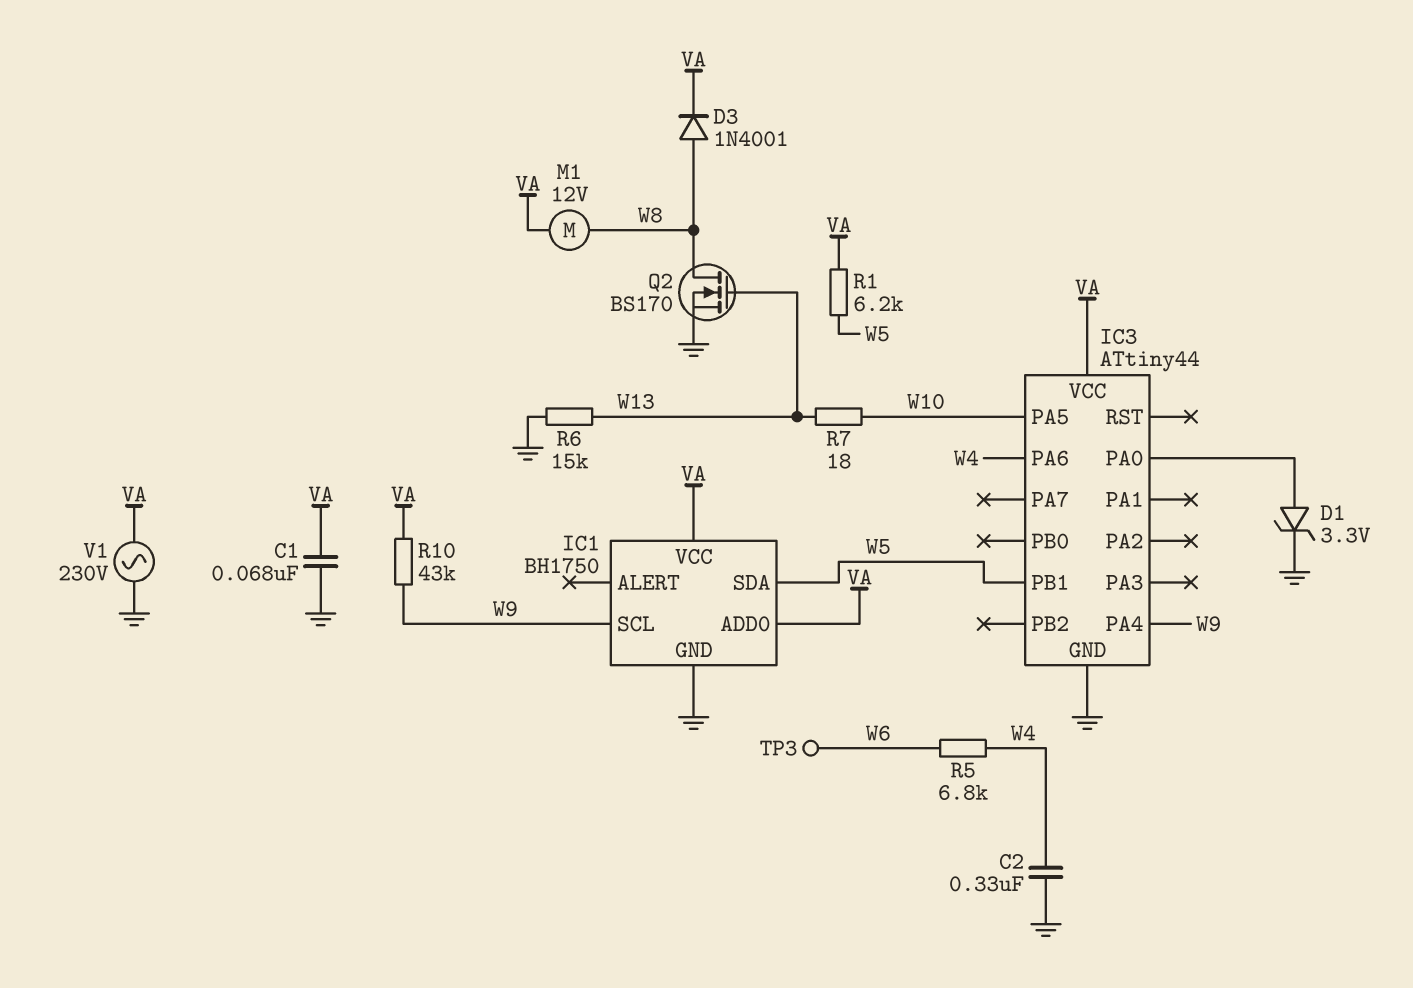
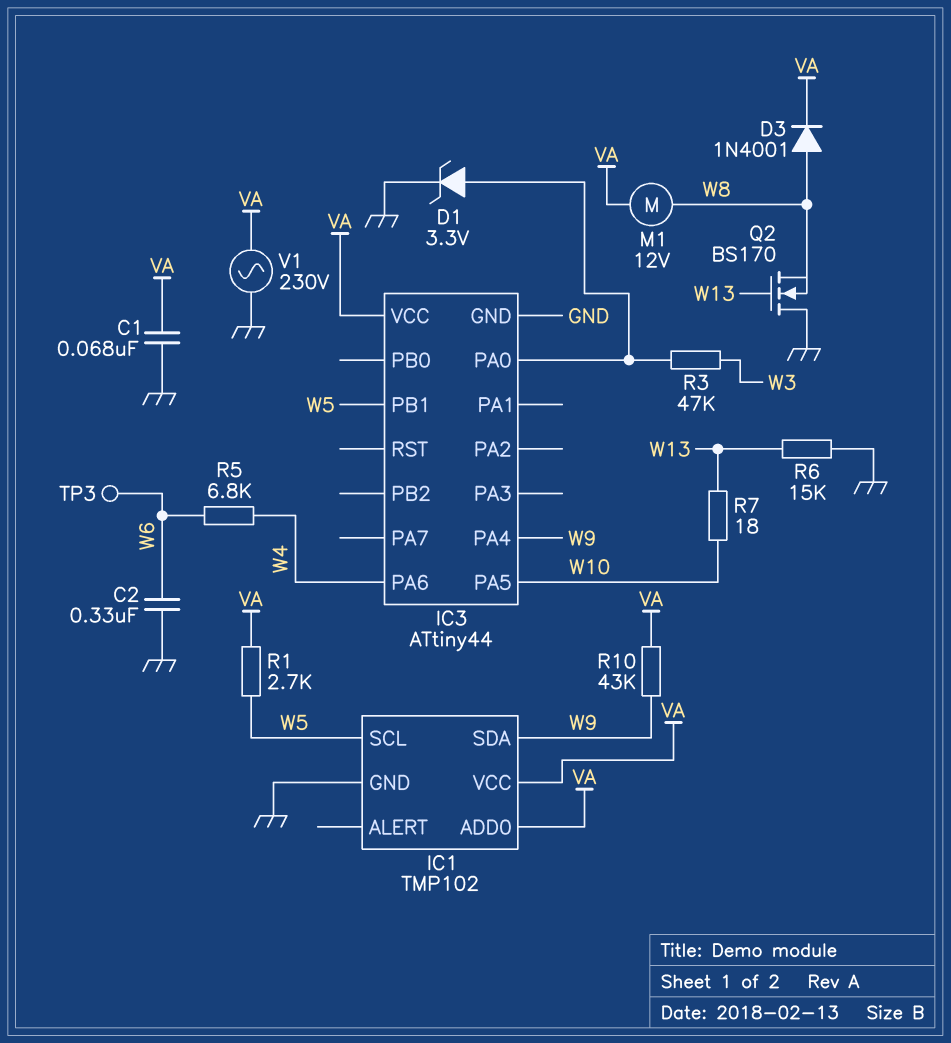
C2: 330nF (GND, W4) -> 330nF (GND, W6)
IC1: BH1750 -> TMP102
IC1 pin SCL: W9 -> W5
IC1 pin SDA: W5 -> W9
Q2: NMOS BS170 (G W13, D W8, S GND) -> NMOS BS170 (G W13, D GND, S W8)
R1: 6.2k (VA, W5) -> 2.7k (VA, W5)
R3: none -> 47k (IC3/PA0, W3)

